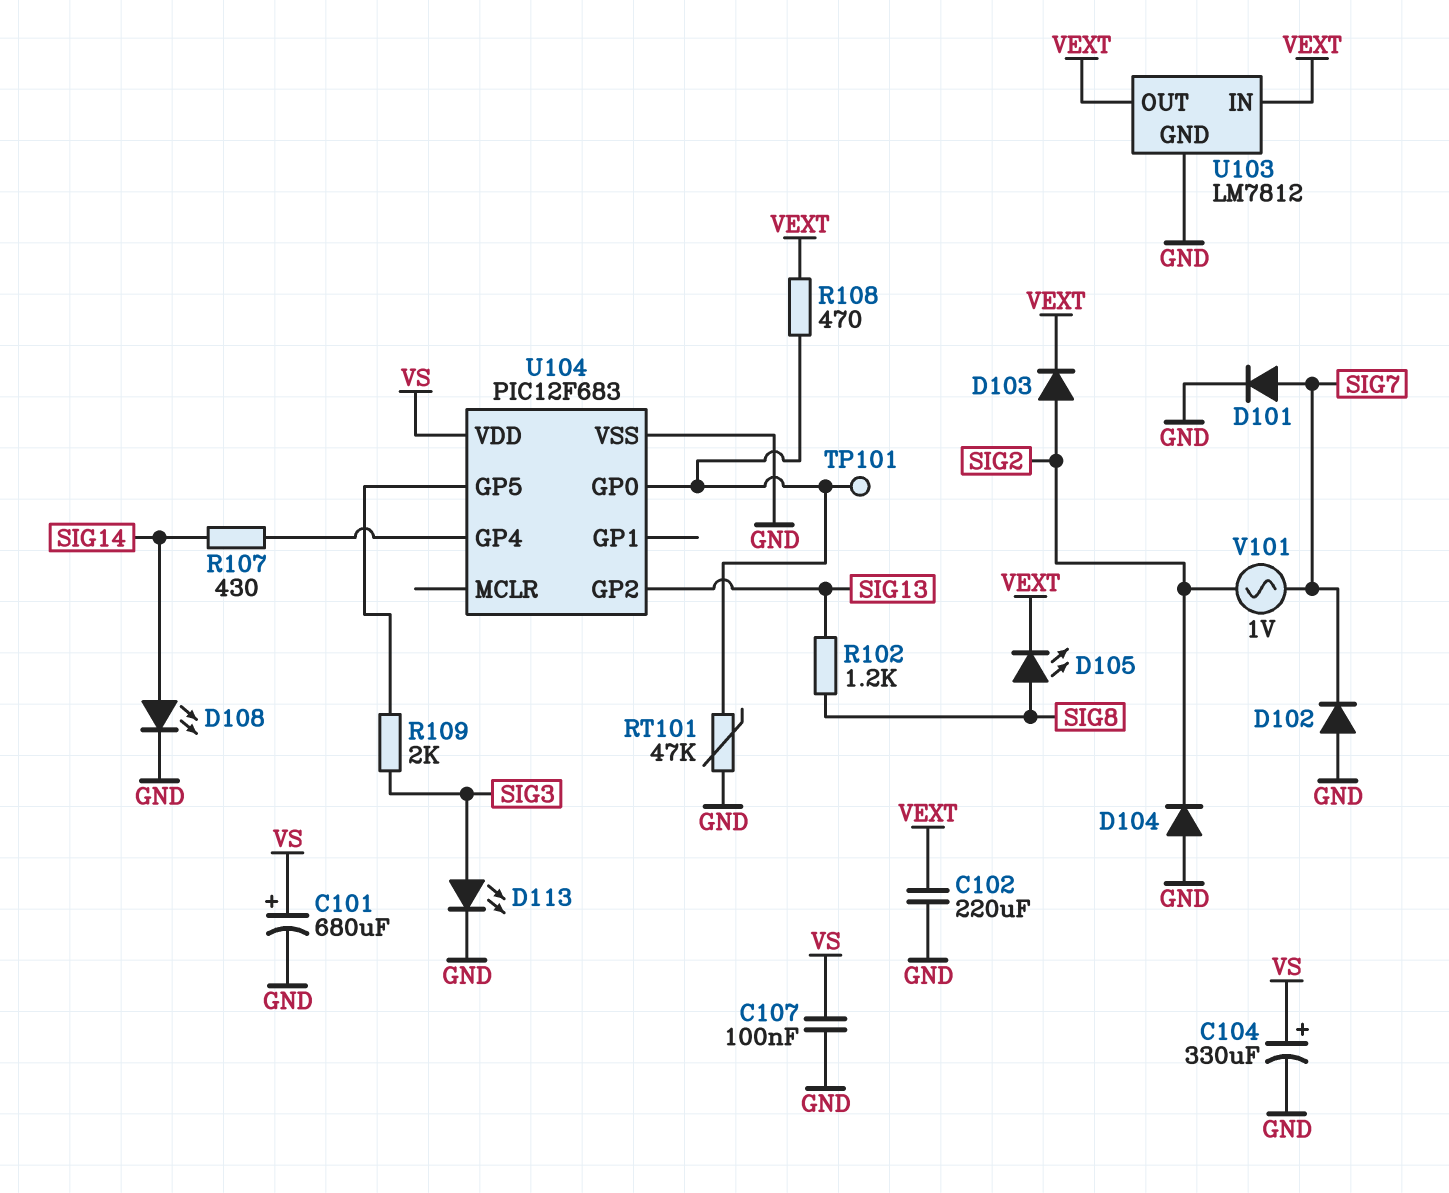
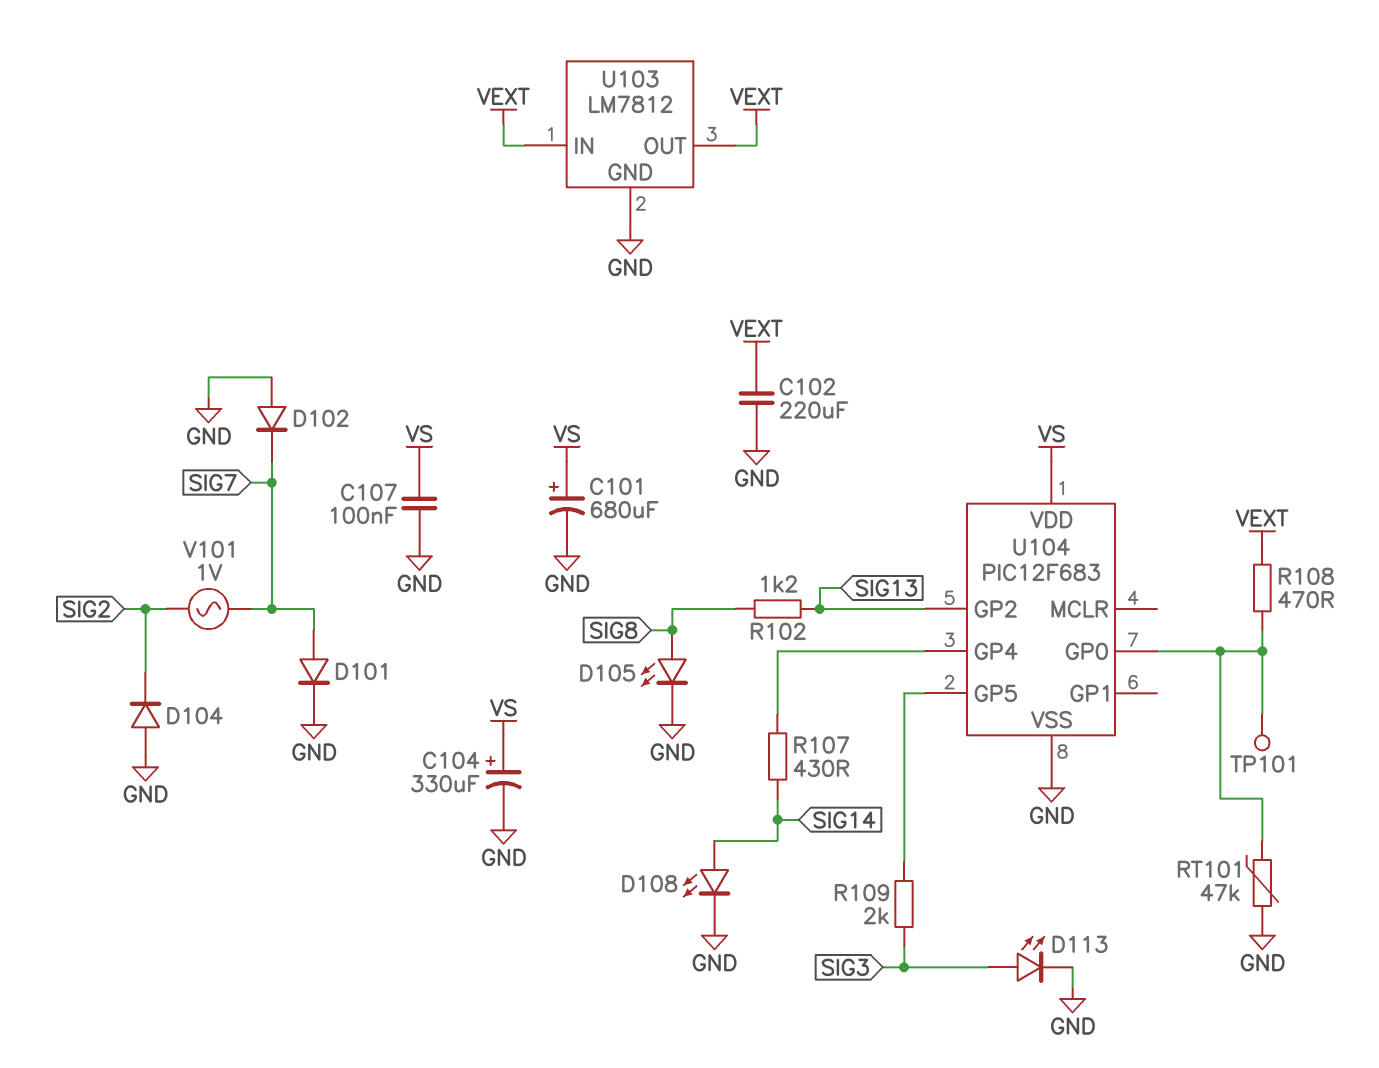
D103: diode (A SIG2, K VEXT) -> none
D105: LED (A SIG8, K VEXT) -> LED (A SIG8, K GND)

